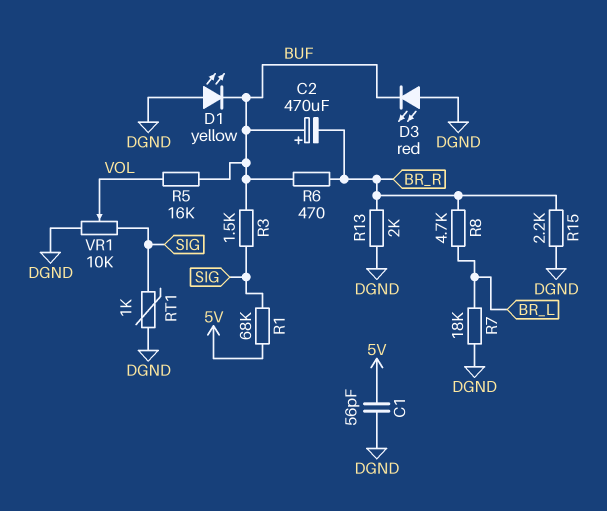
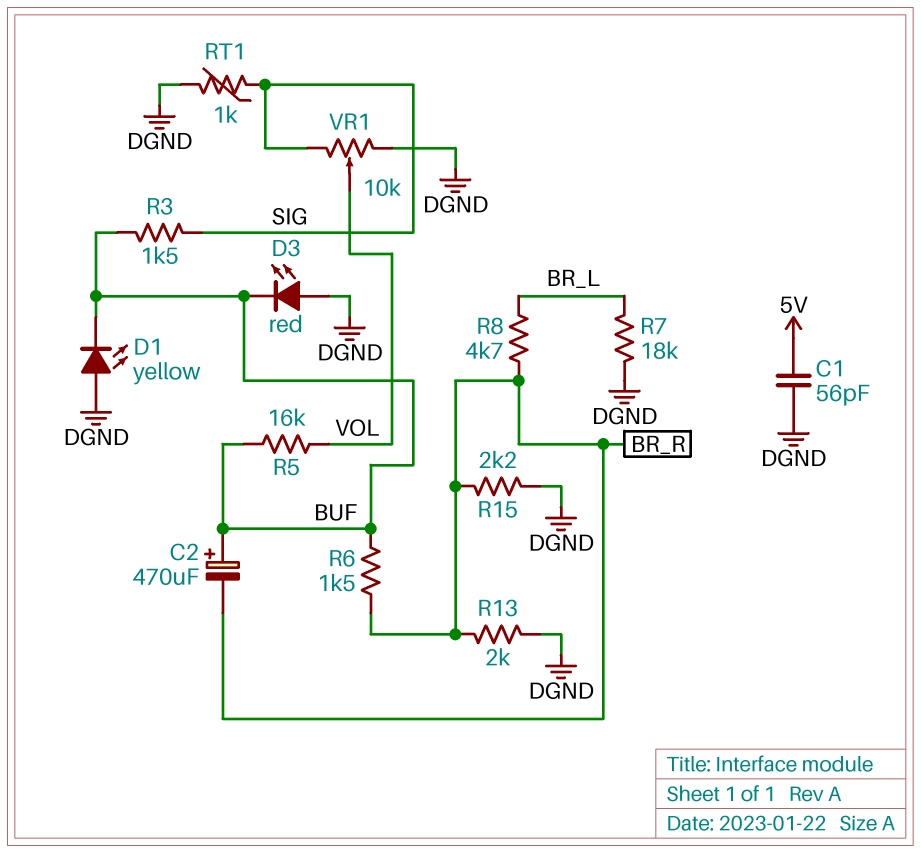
R1: 68k (5V, SIG) -> none
R6: 470 (BR_R, BUF) -> 1.5k (BR_R, BUF)

